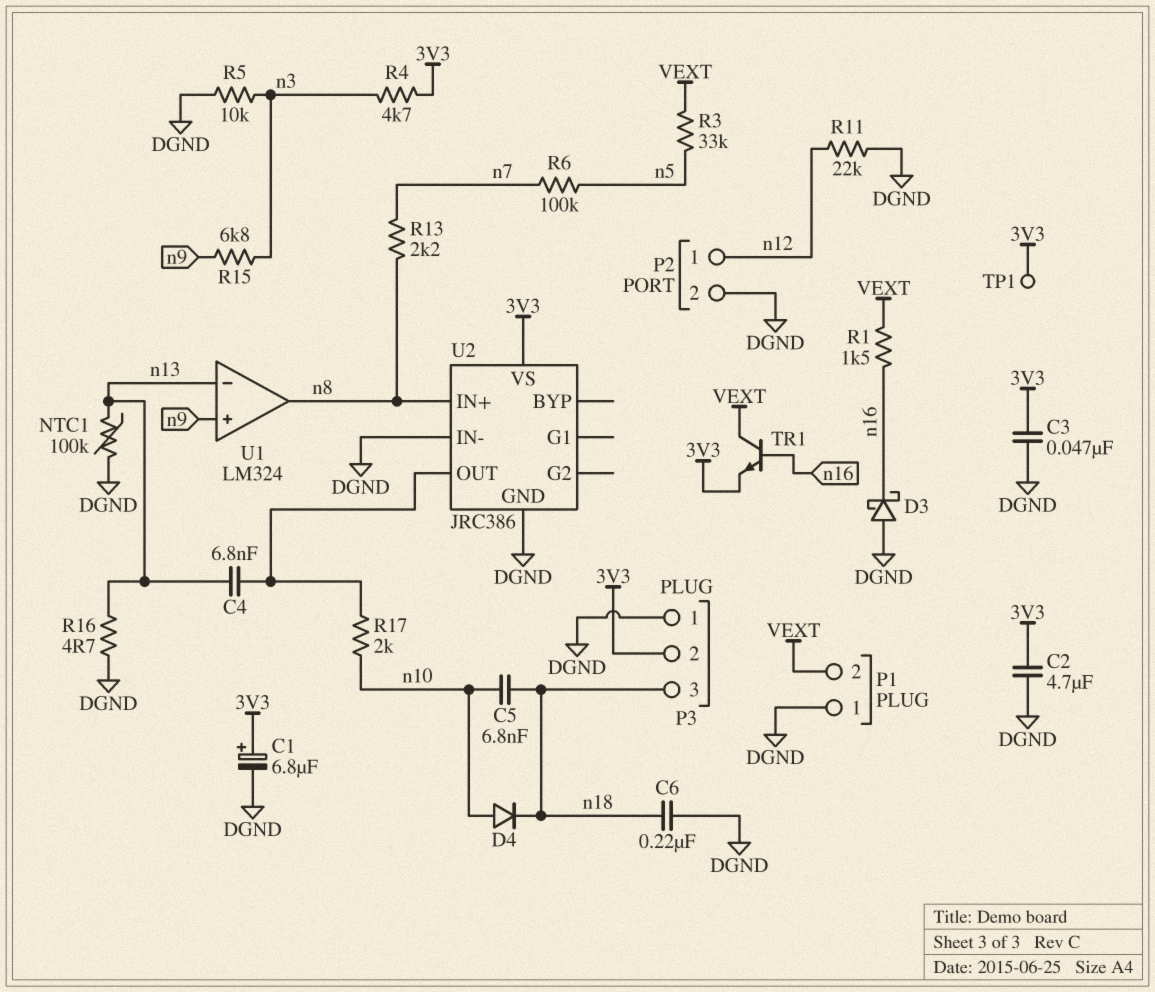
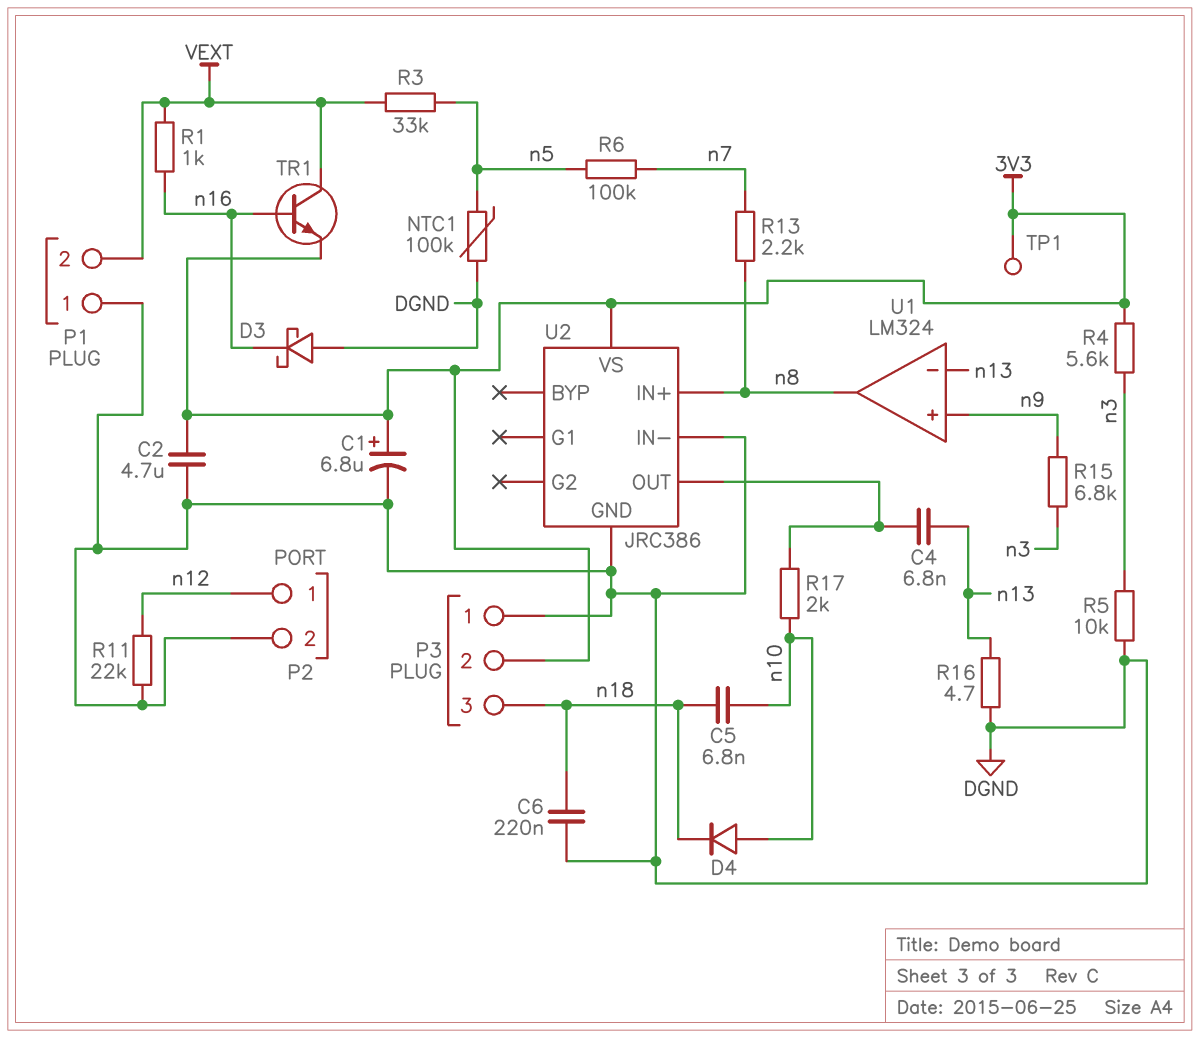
C3: 47nF (3V3, DGND) -> none
NTC1: 100k (DGND, n13) -> 100k (DGND, n5)
R1: 1.5k (VEXT, n16) -> 1k (VEXT, n16)
R4: 4.7k (3V3, n3) -> 5.6k (3V3, n3)

